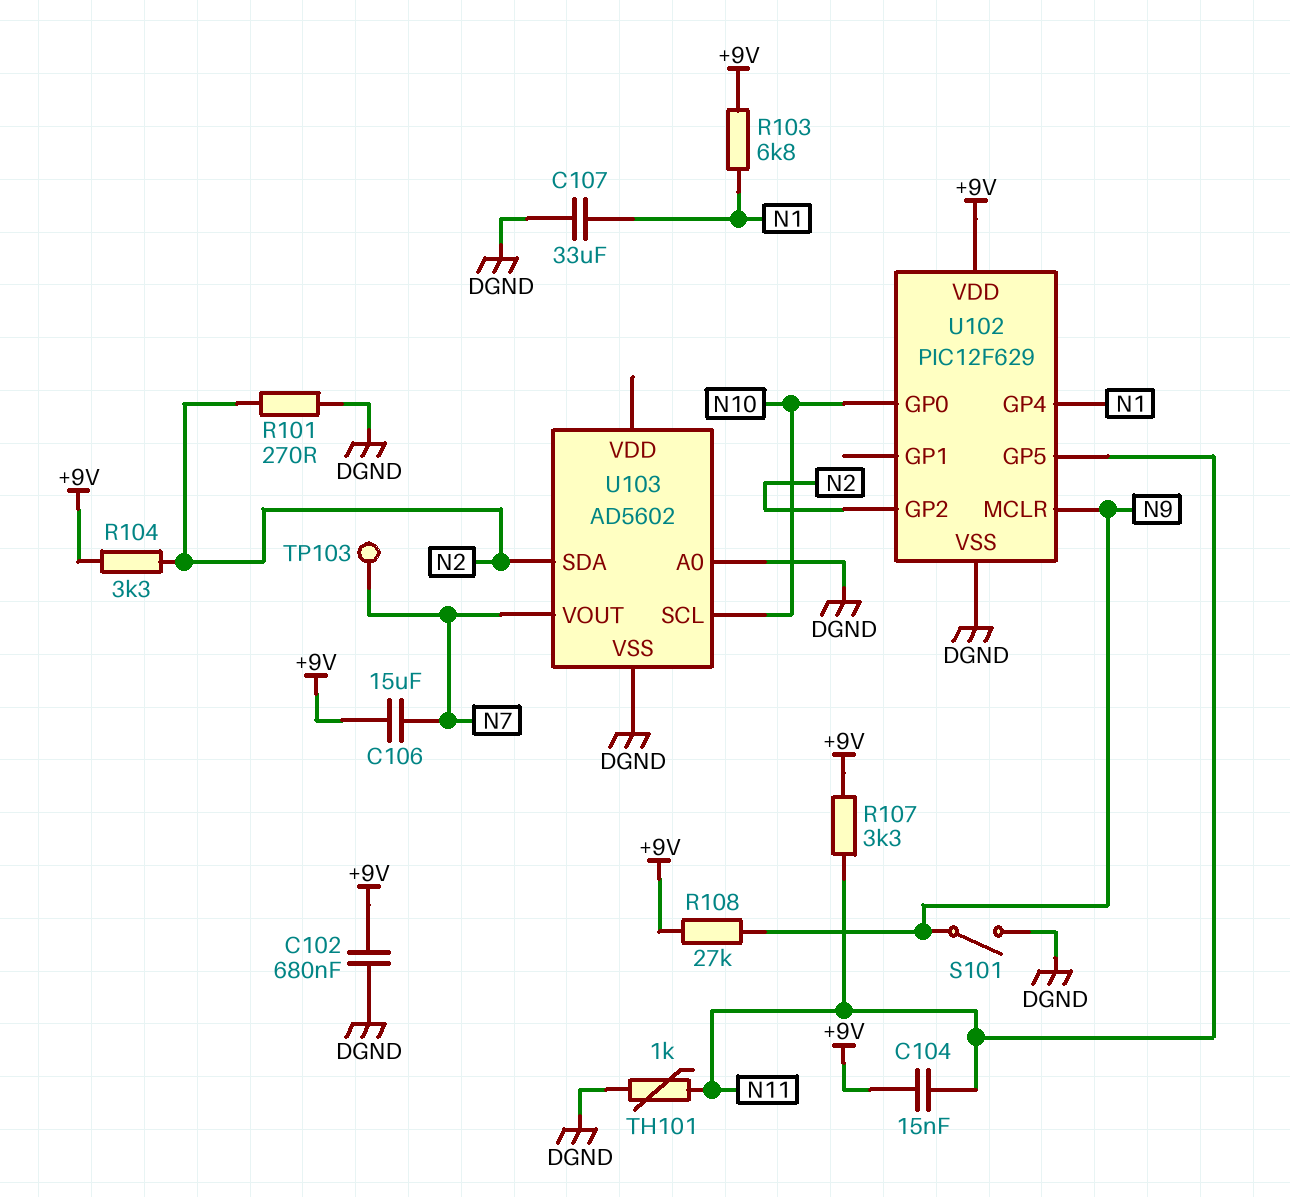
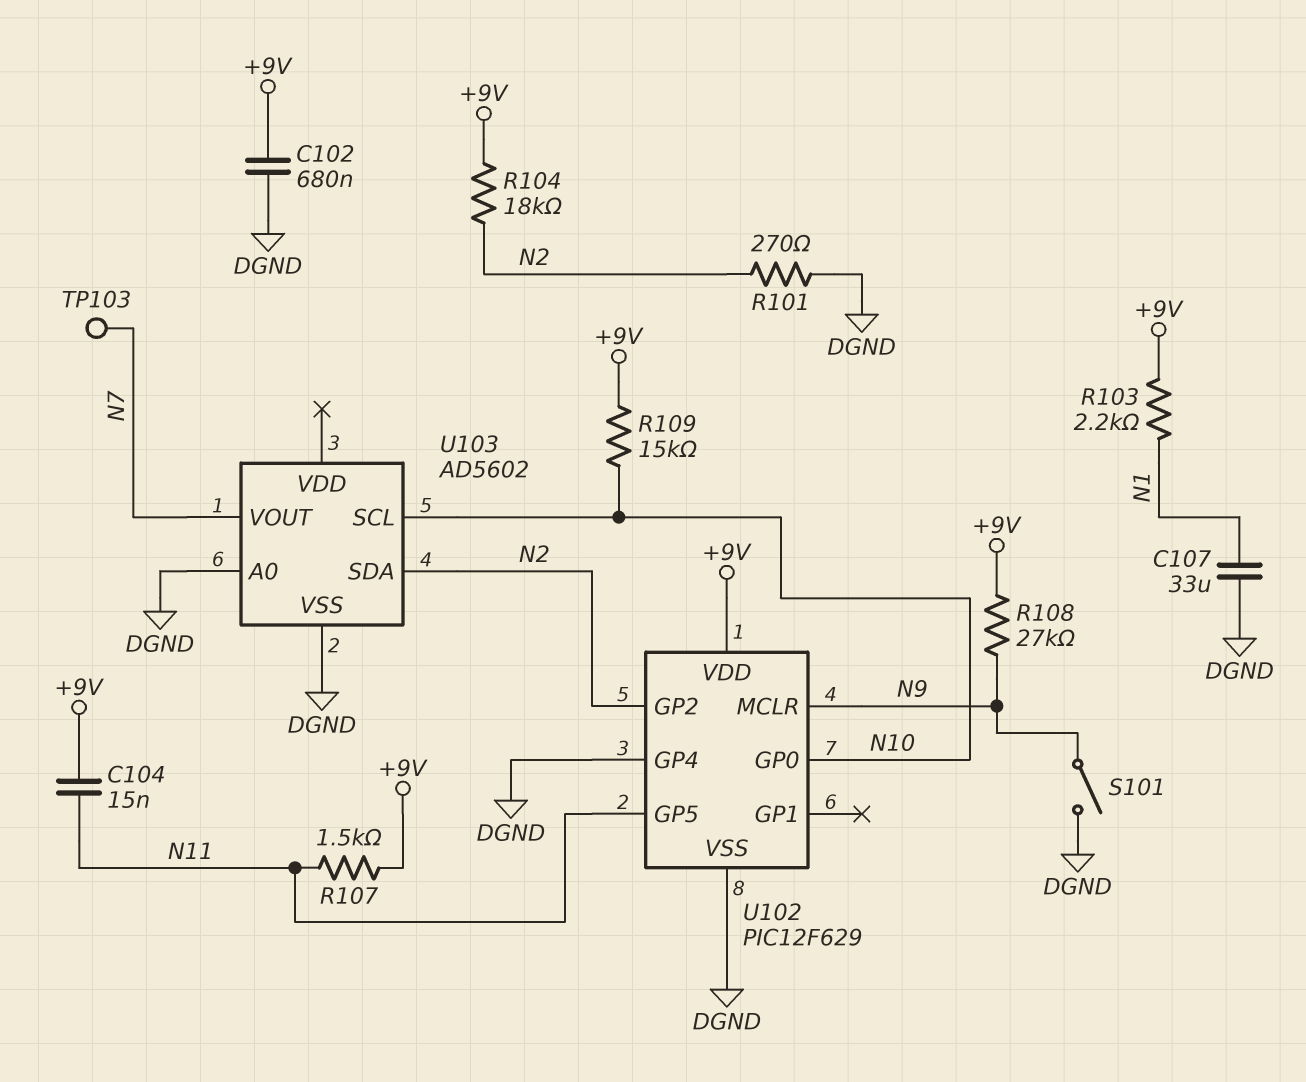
C106: 15uF (+9V, N7) -> none
R103: 6.8k (+9V, N1) -> 2.2k (+9V, N1)
R104: 3.3k (+9V, N2) -> 18k (+9V, N2)
R107: 3.3k (+9V, N11) -> 1.5k (+9V, N11)
R109: none -> 15k (+9V, N10)
TH101: 1k (DGND, N11) -> none
U102 pin GP4: N1 -> DGND

